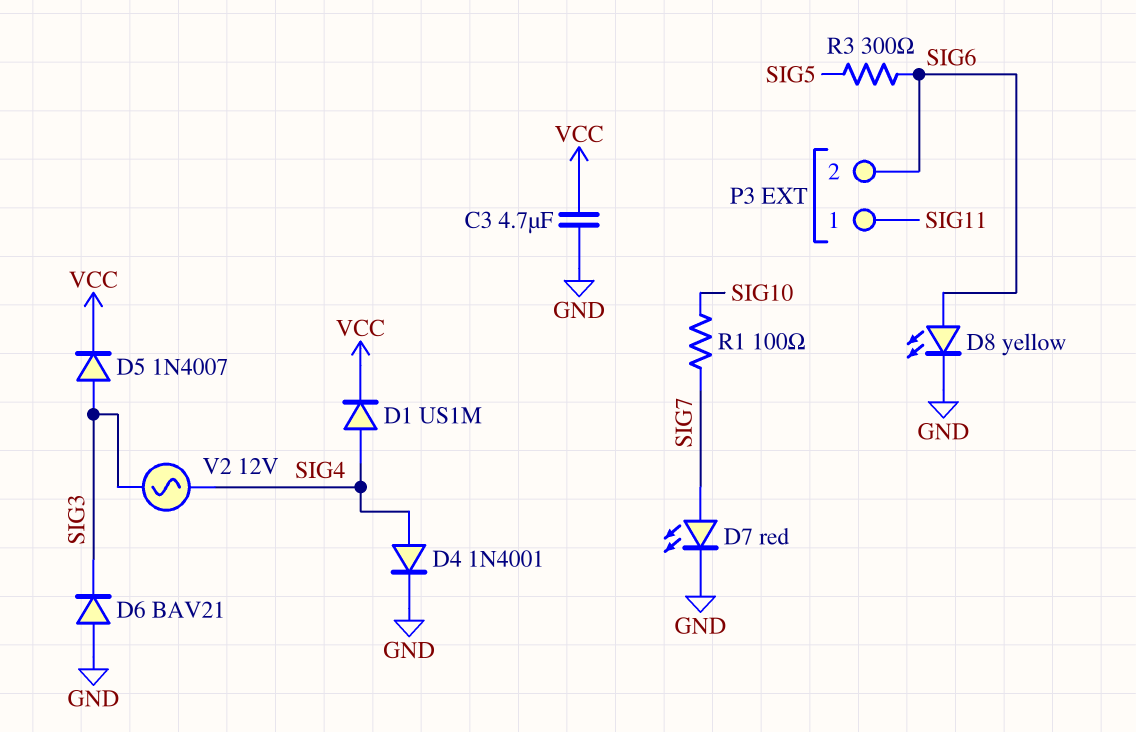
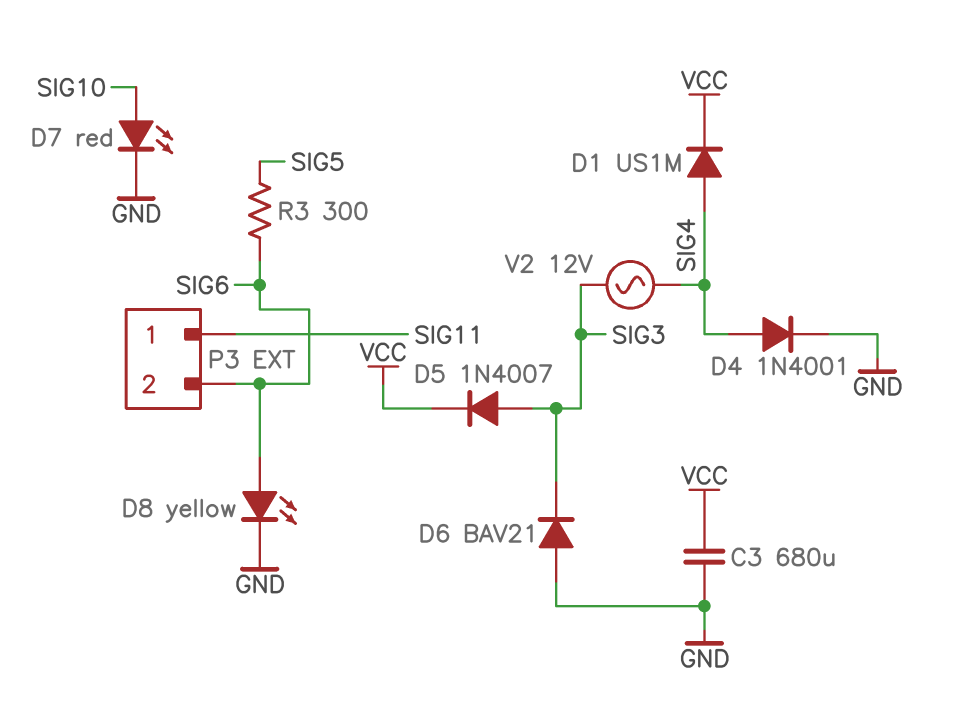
C3: 4.7uF (GND, VCC) -> 680uF (GND, VCC)
D7: LED red (A SIG7, K GND) -> LED red (A SIG10, K GND)
R1: 100 (SIG7, SIG10) -> none

